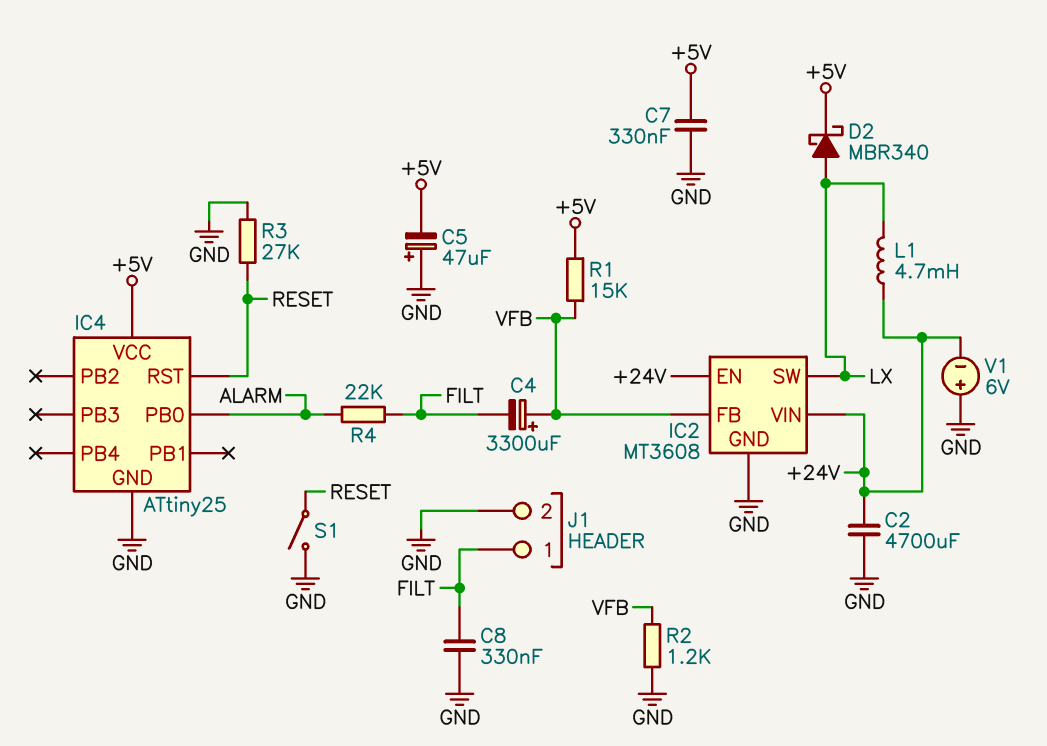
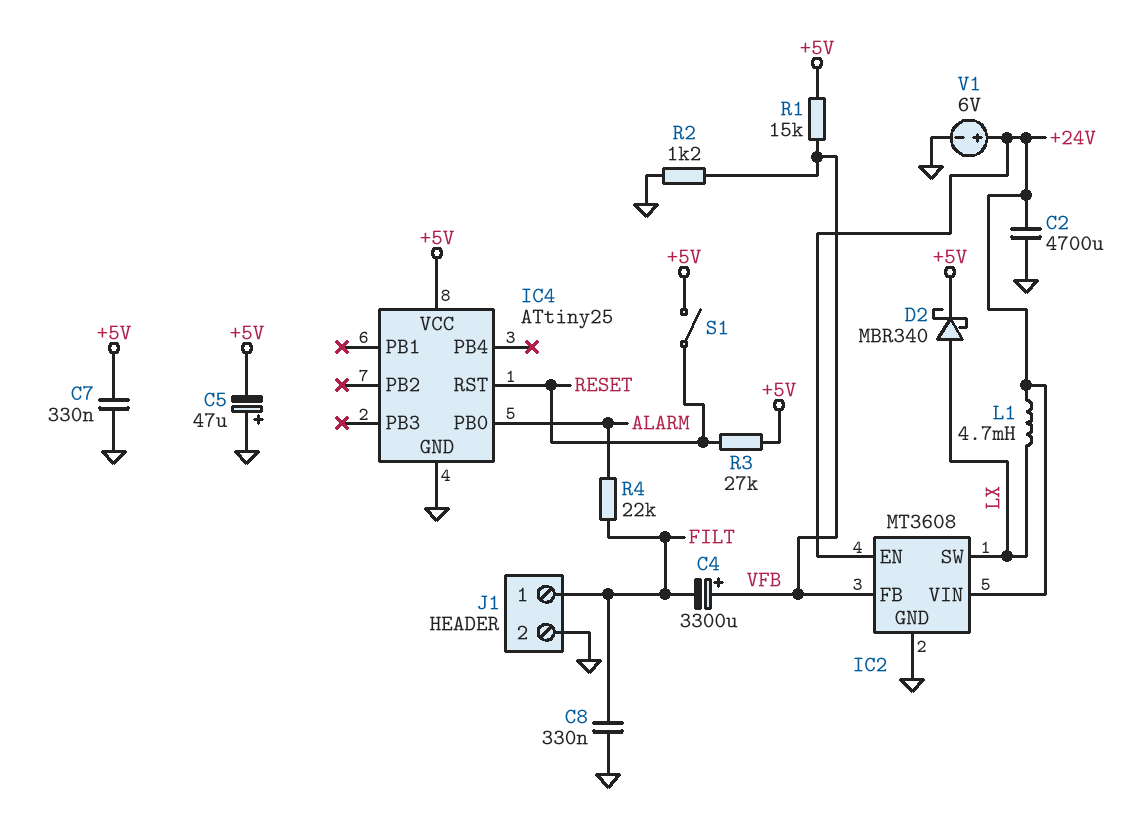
R3: 27k (GND, RESET) -> 27k (+5V, RESET)
S1: switch (GND, RESET) -> switch (+5V, RESET)
V1: 6V (plus GND, minus +24V) -> 6V (plus +24V, minus GND)

